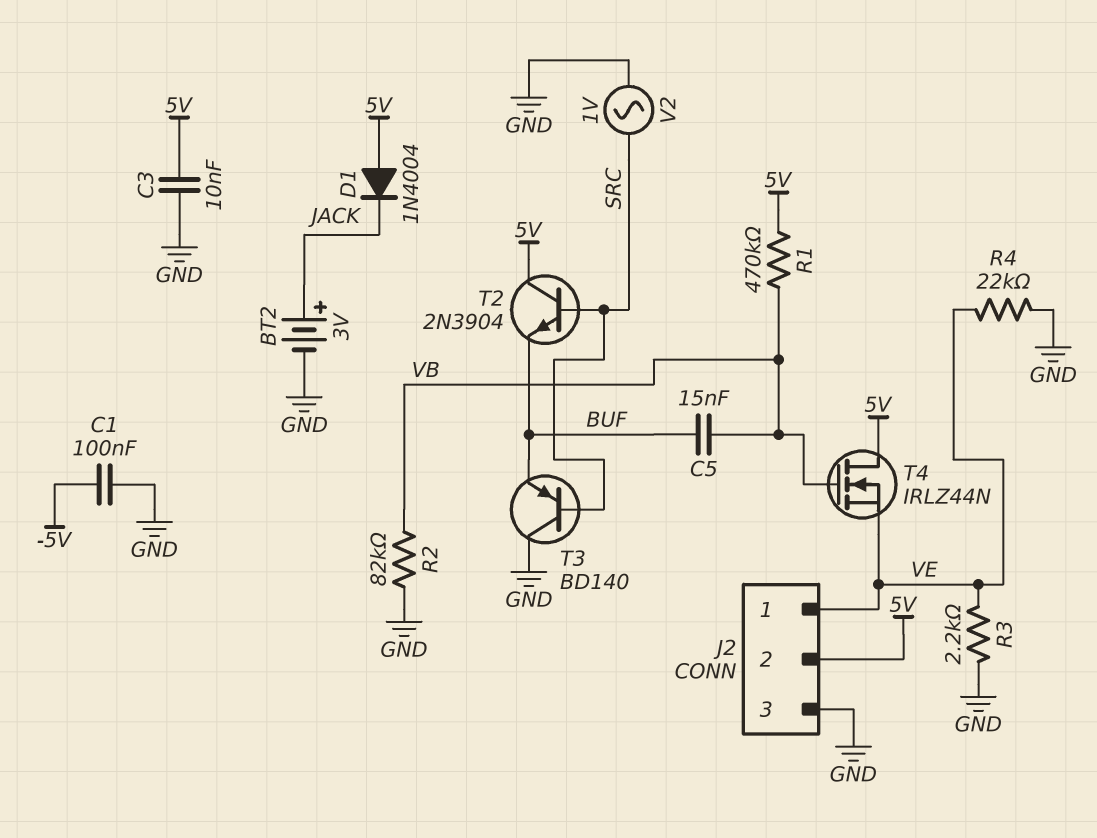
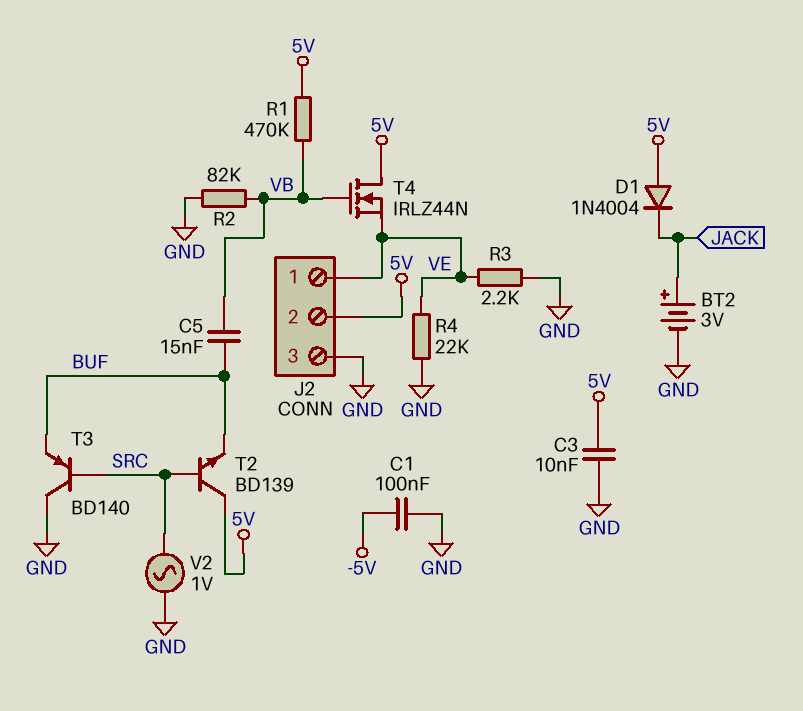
T2: NPN 2N3904 (B SRC, C 5V, E BUF) -> NPN BD139 (B SRC, C 5V, E BUF)

